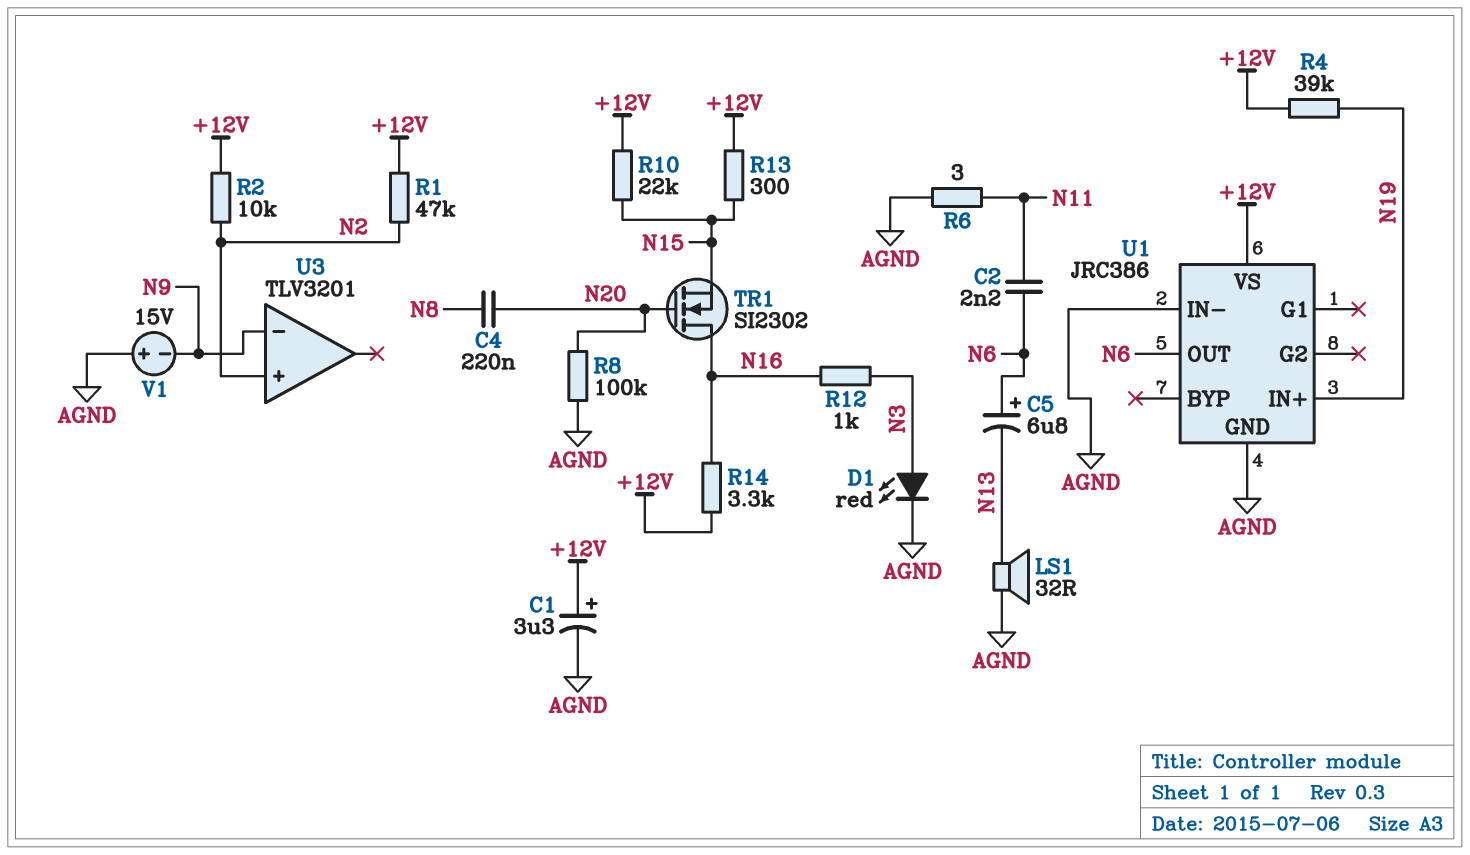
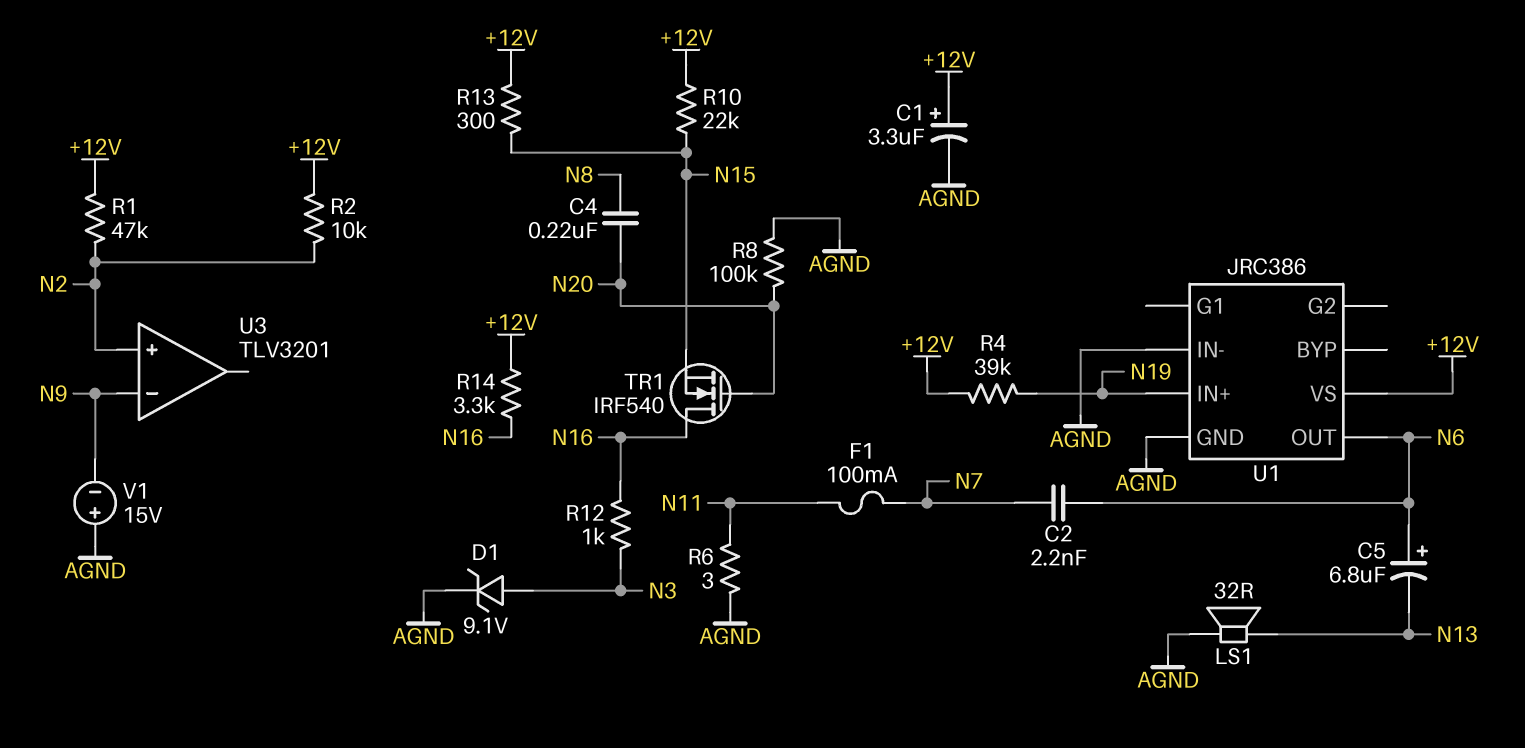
C2: 2.2nF (N6, N11) -> 2.2nF (N6, N7)
D1: LED red (A N3, K AGND) -> zener 9.1V (A N3, K AGND)
F1: none -> 100mA (N7, N11)
TR1: NMOS SI2302 (G N20, D N16, S N15) -> NMOS IRF540 (G N20, D N16, S N15)

